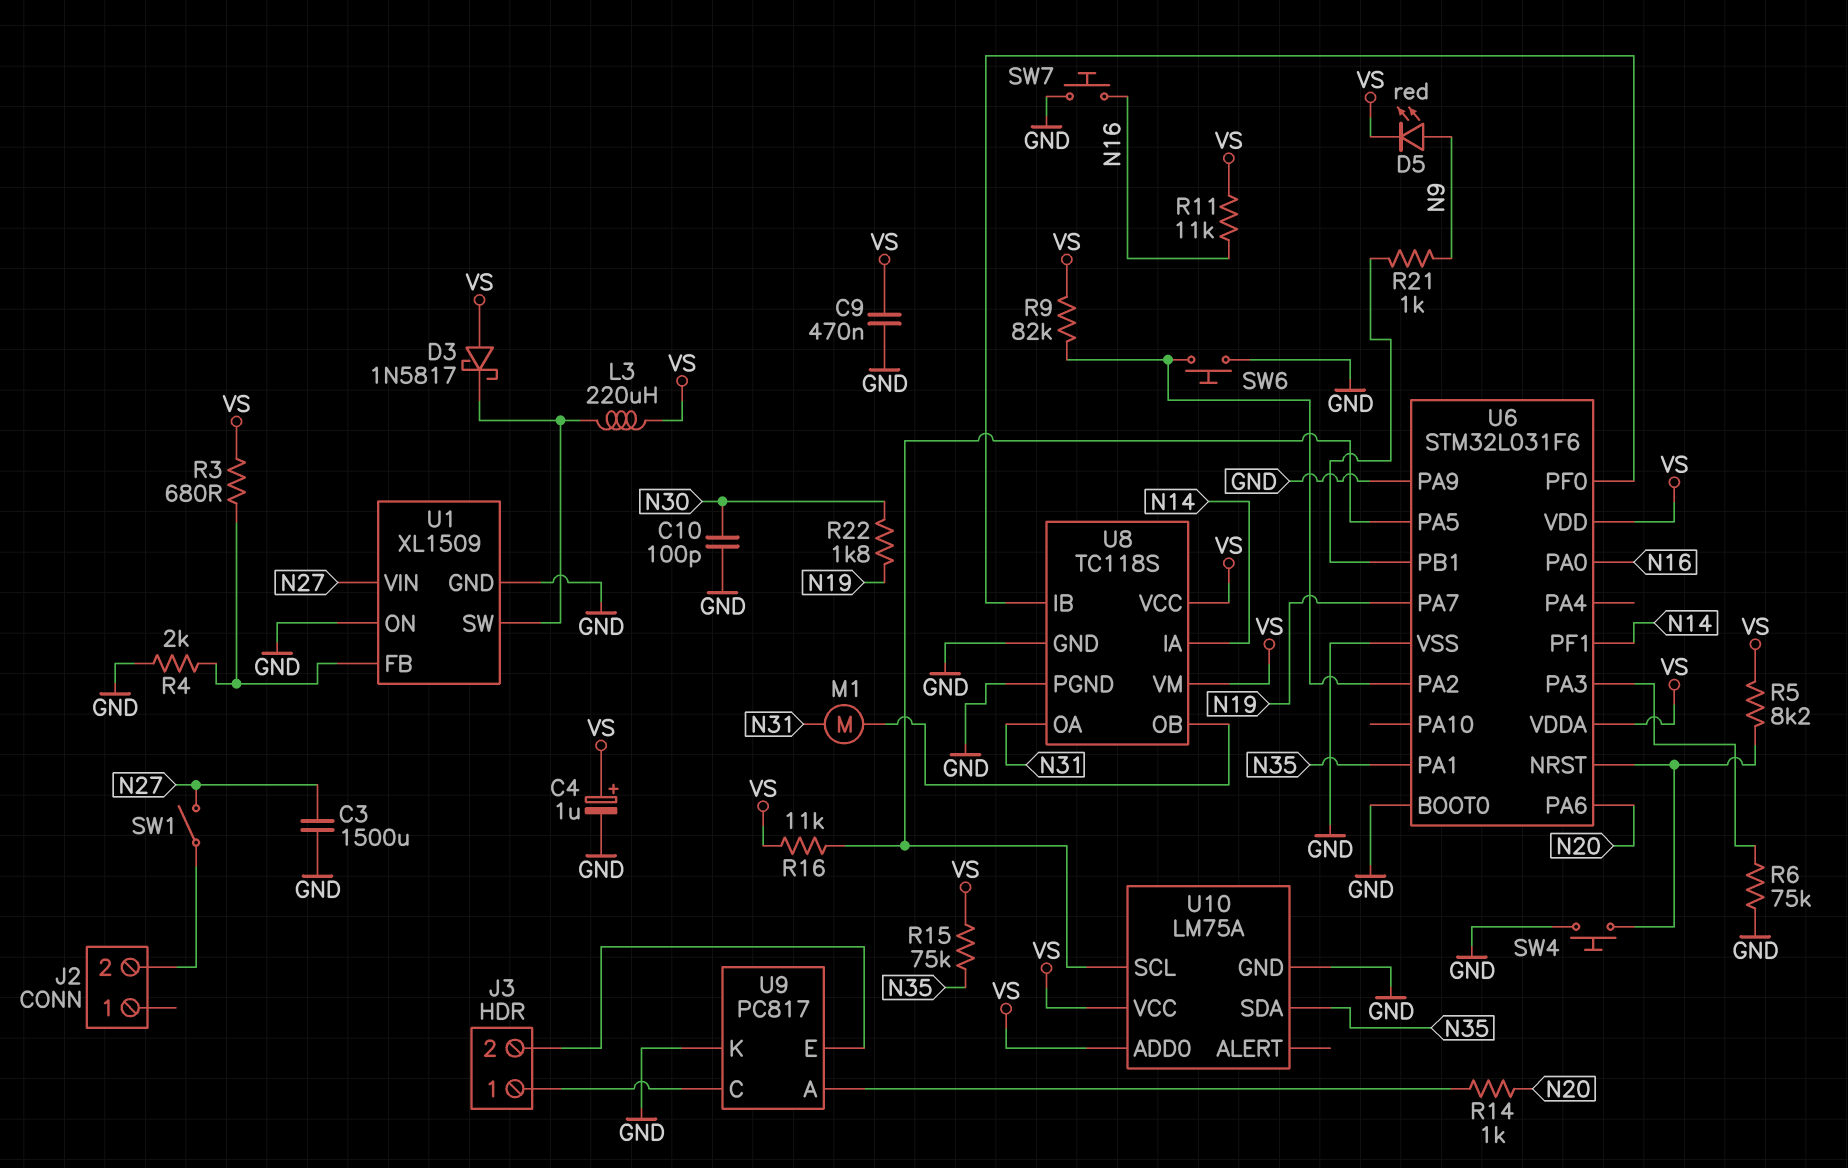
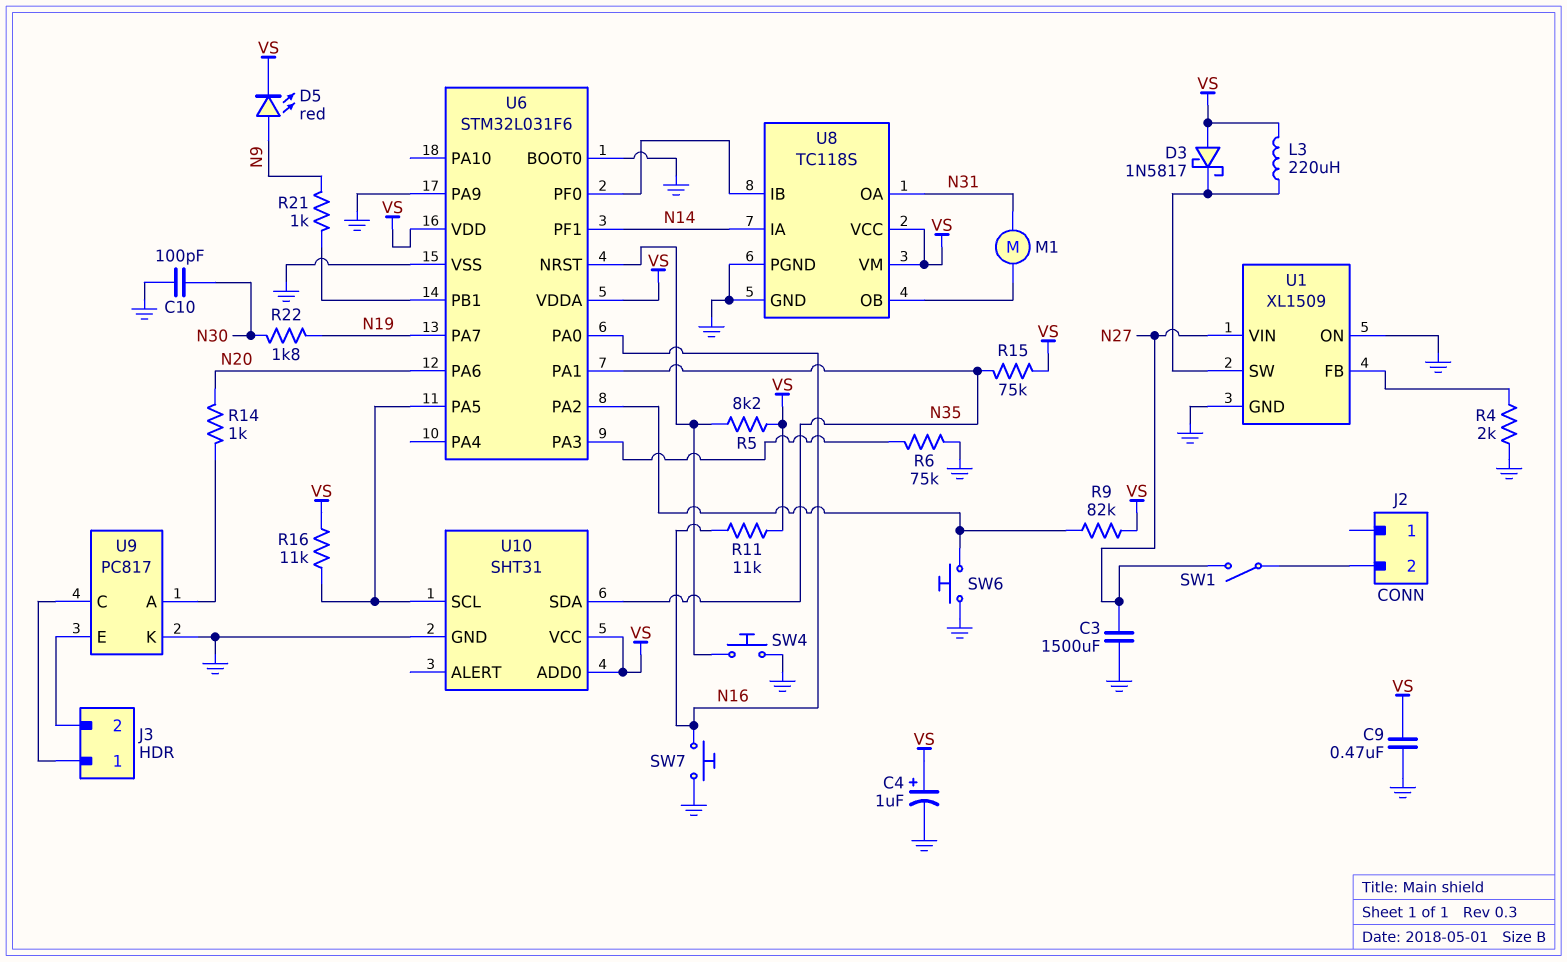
R3: 680 (U1/FB, VS) -> none
U10: LM75A -> SHT31

